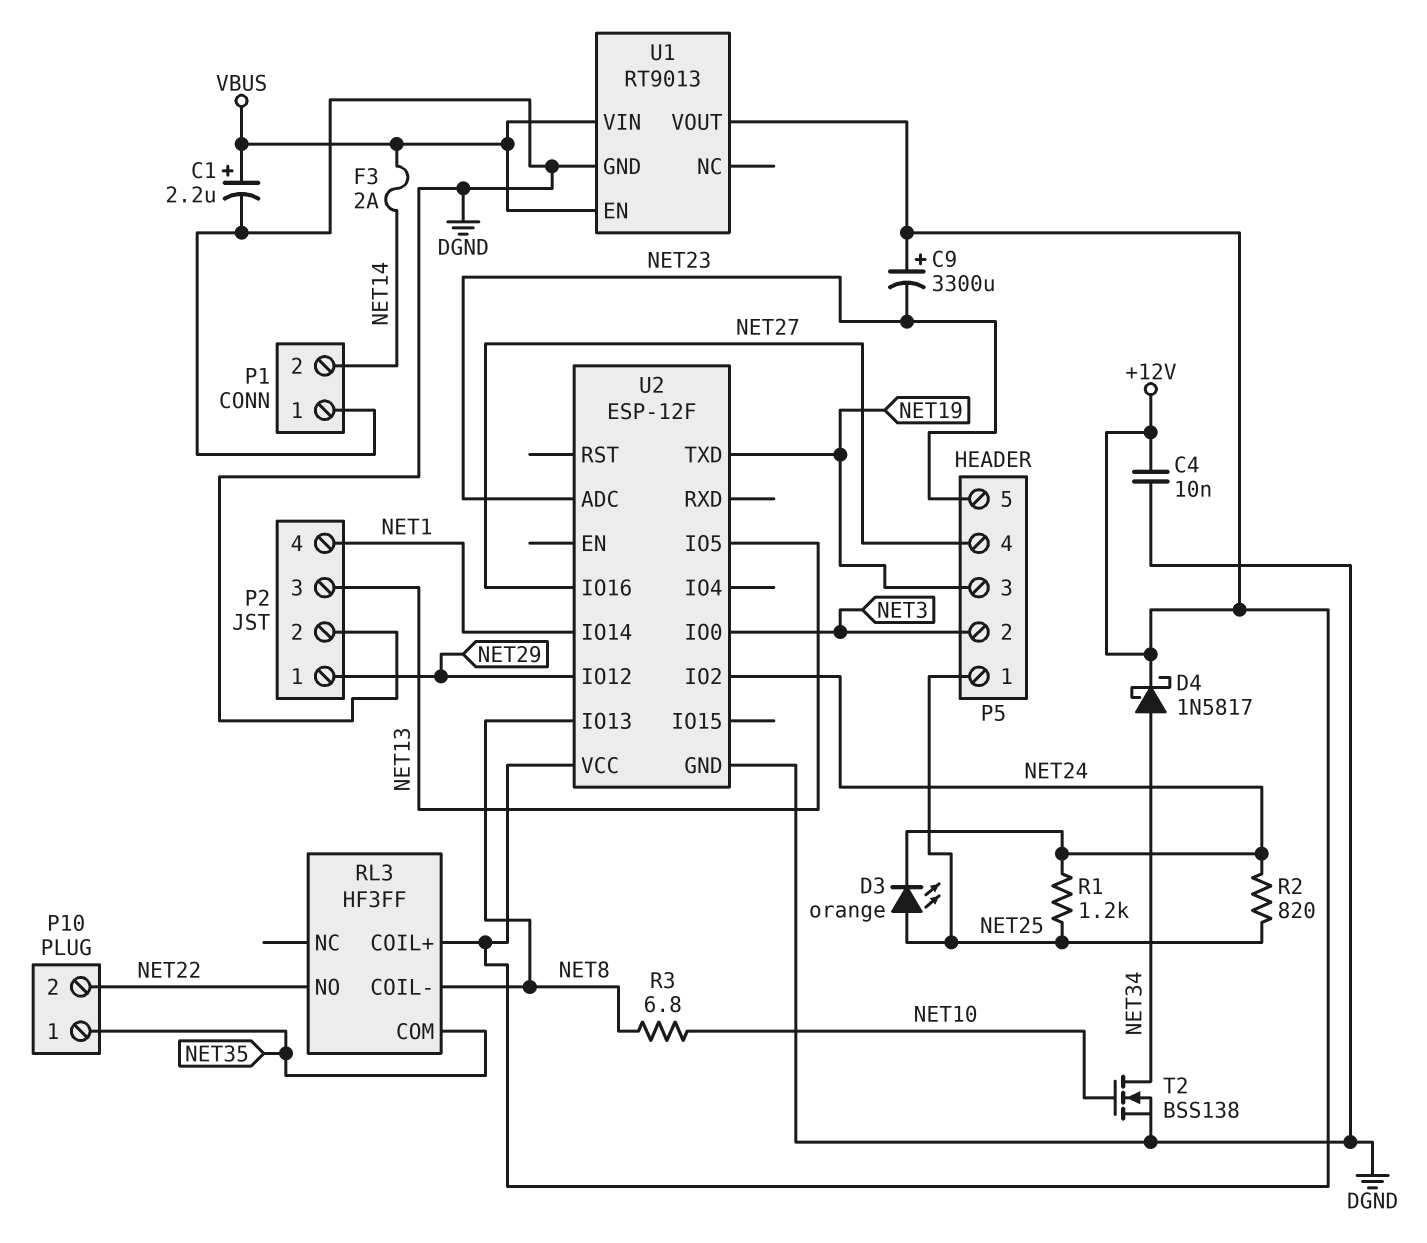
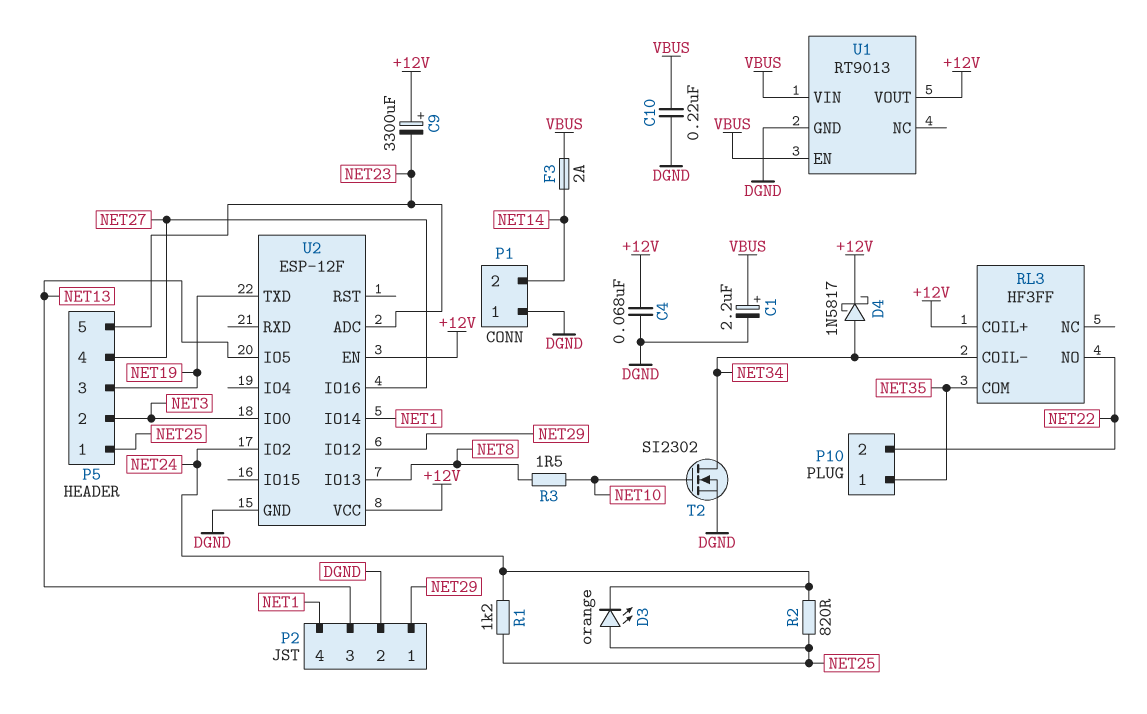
C4: 10nF (+12V, DGND) -> 68nF (+12V, DGND)
C10: none -> 220nF (DGND, VBUS)
R3: 6.8 (NET8, NET10) -> 1.5 (NET8, NET10)
RL3 pin COIL-: NET8 -> NET34
T2: NMOS BSS138 (G NET10, D NET34, S DGND) -> NMOS SI2302 (G NET10, D NET34, S DGND)
U2 pin EN: none -> +12V

